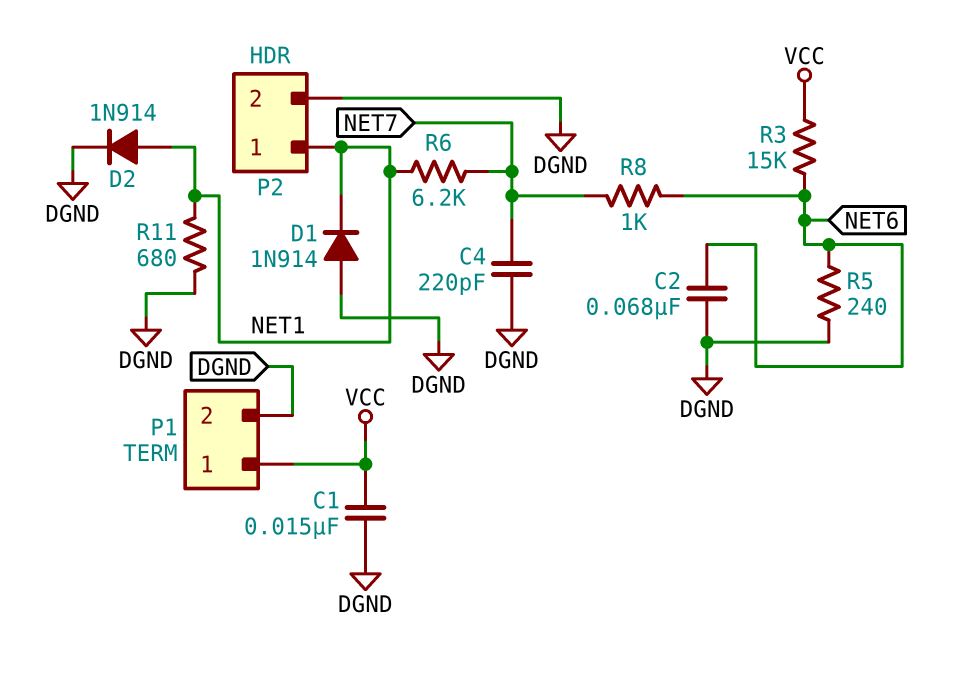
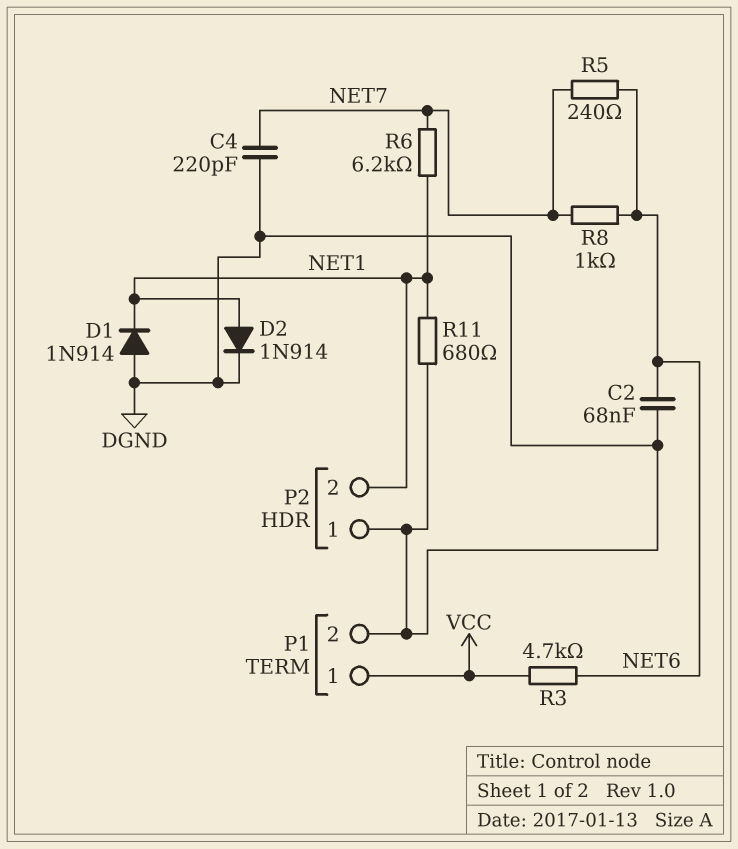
C1: 15nF (DGND, VCC) -> none
P2 pin 1: NET1 -> DGND
P2 pin 2: DGND -> NET1
R3: 15k (NET6, VCC) -> 4.7k (NET6, VCC)
R5: 240 (DGND, NET6) -> 240 (NET6, NET7)

